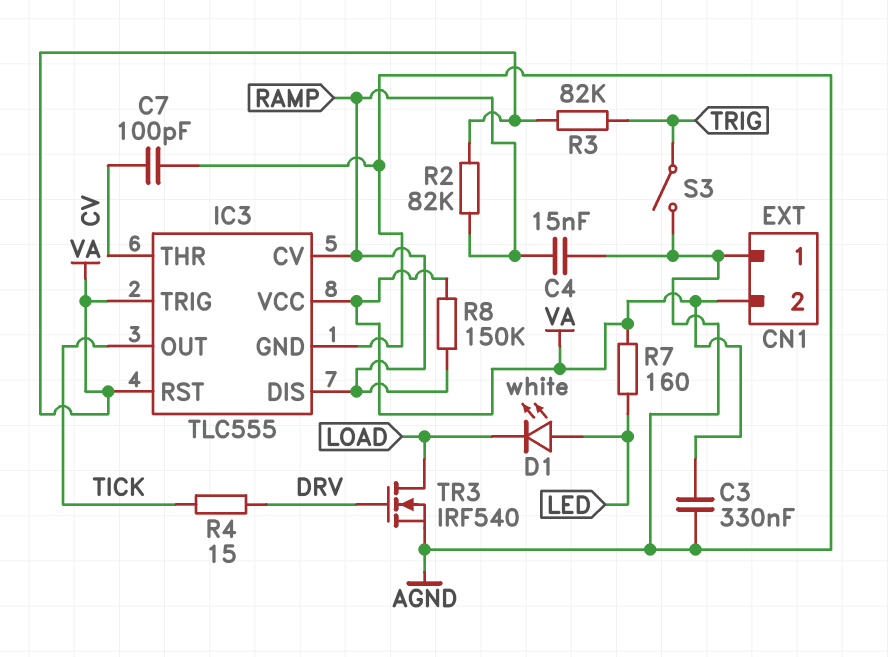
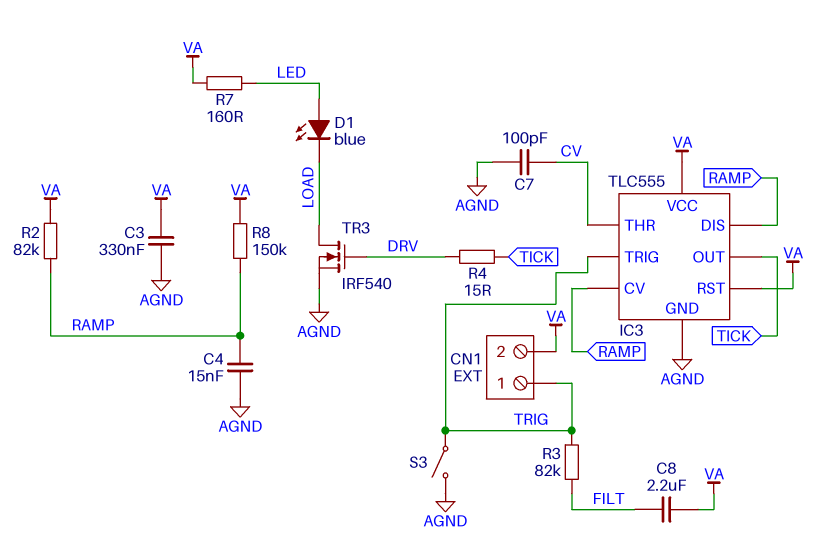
C8: none -> 2.2uF (FILT, VA)
CN1 pin 1: AGND -> TRIG
D1: LED white (A LED, K LOAD) -> LED blue (A LED, K LOAD)
IC3 pin TRIG: VA -> TRIG
R3: 82k (TRIG, VA) -> 82k (FILT, TRIG)

